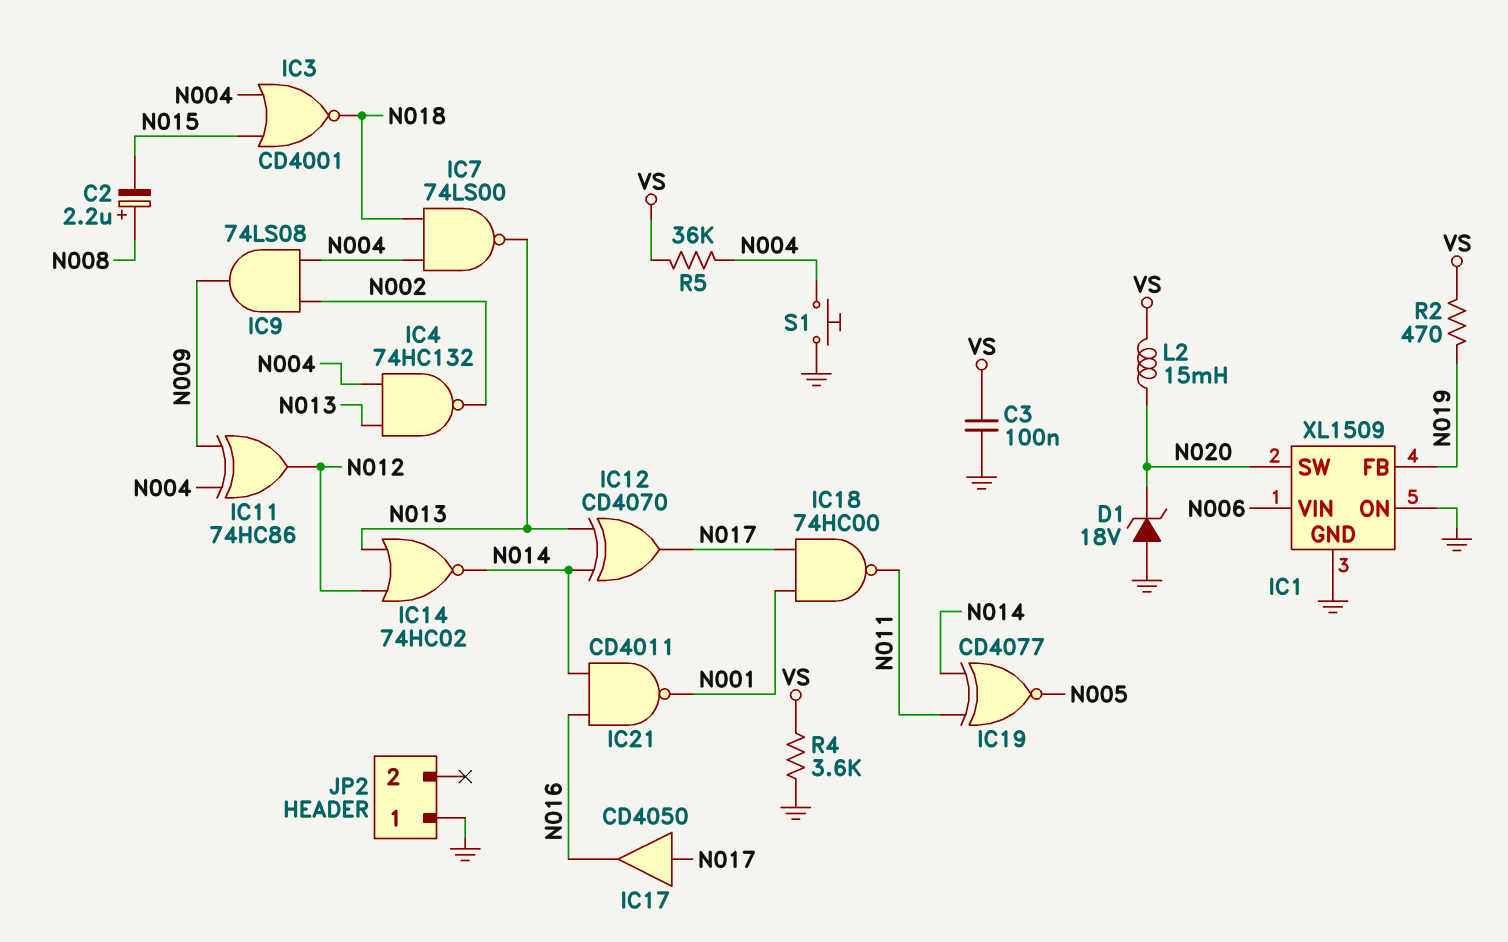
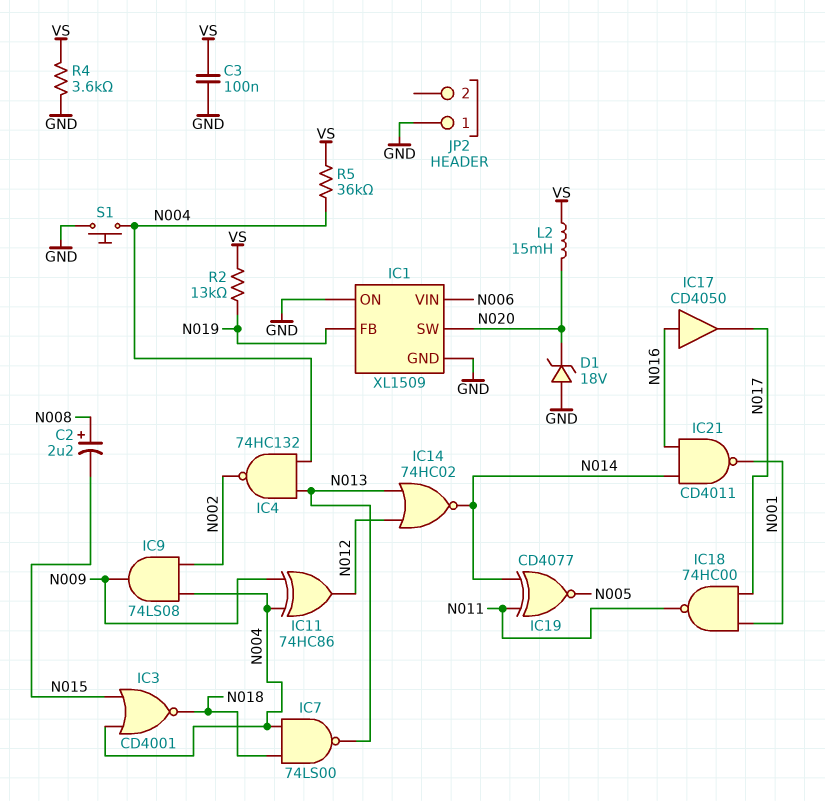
IC12: XOR CD4070 (in N013, in N014, out N017) -> none
IC17: buffer CD4050 (in N017, out N016) -> buffer CD4050 (in N016, out N017)
R2: 470 (N019, VS) -> 13k (N019, VS)

